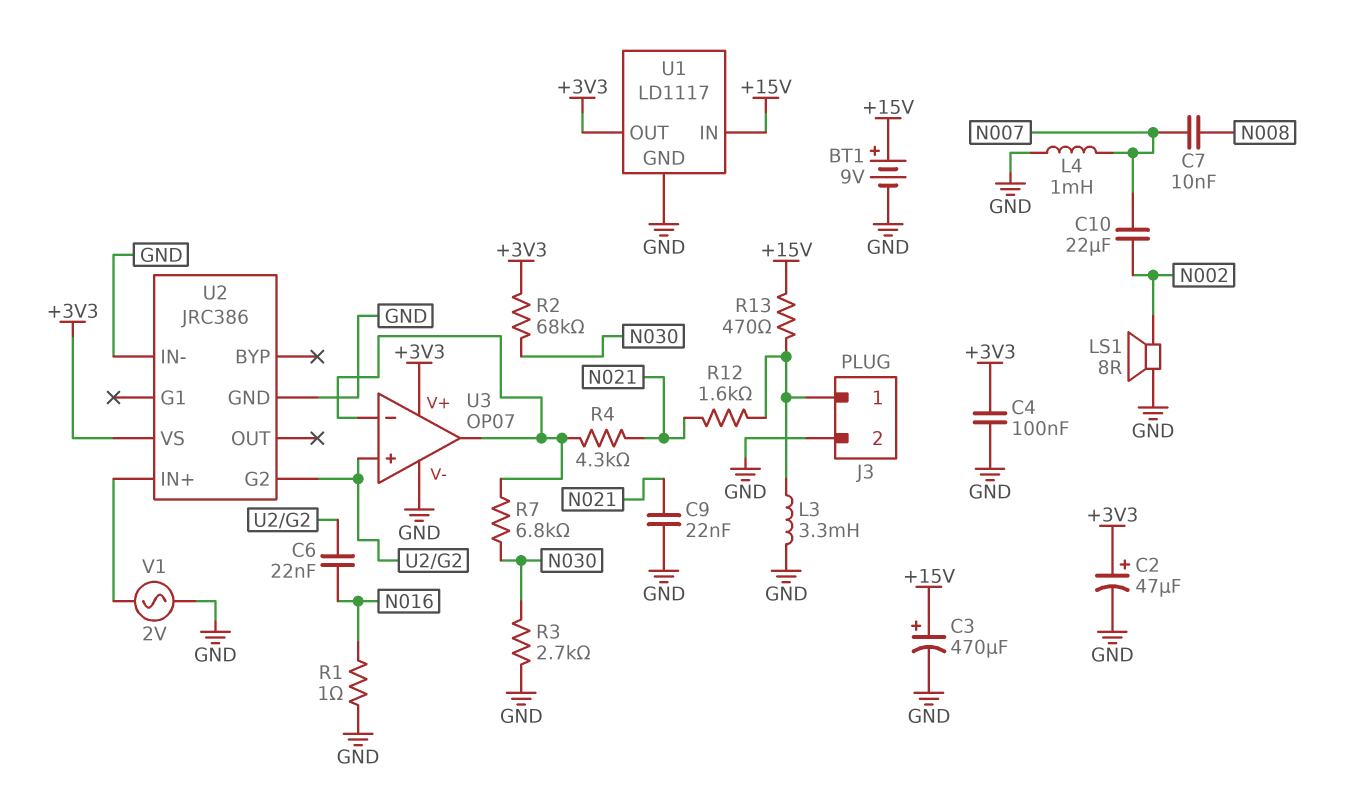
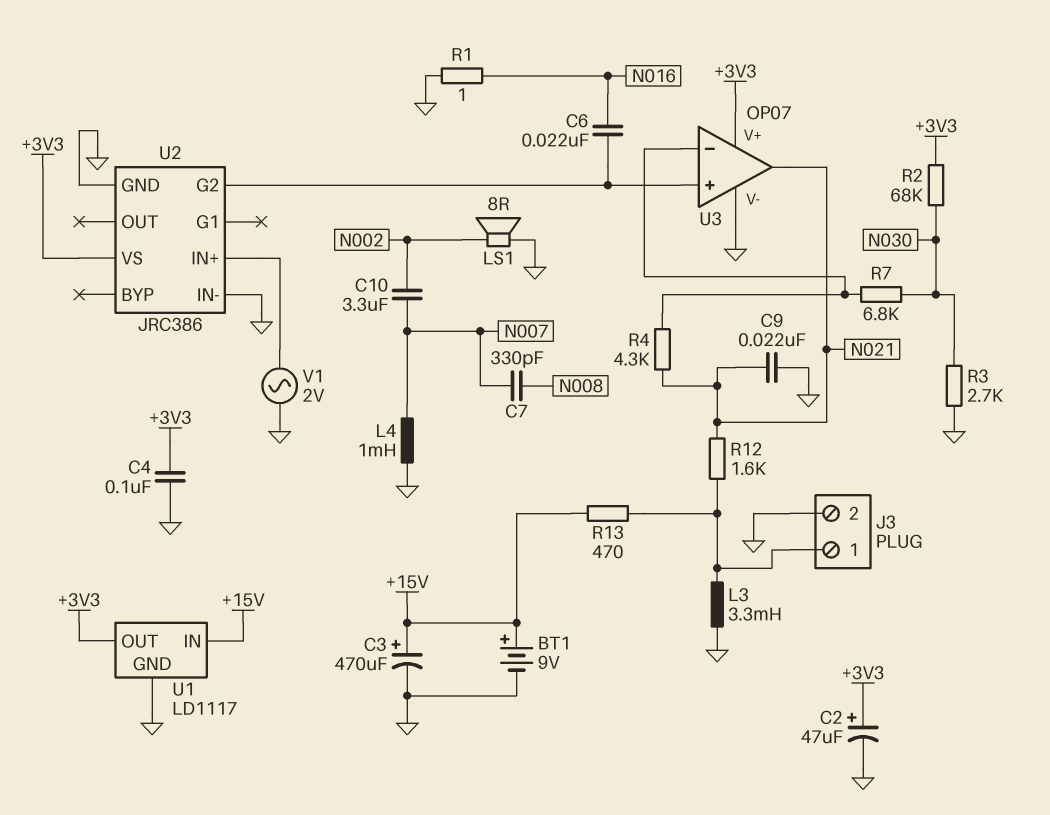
C7: 10nF (N007, N008) -> 330pF (N007, N008)
C10: 22uF (N002, N007) -> 3.3uF (N002, N007)
U3 pin out: U3/in- -> N021

